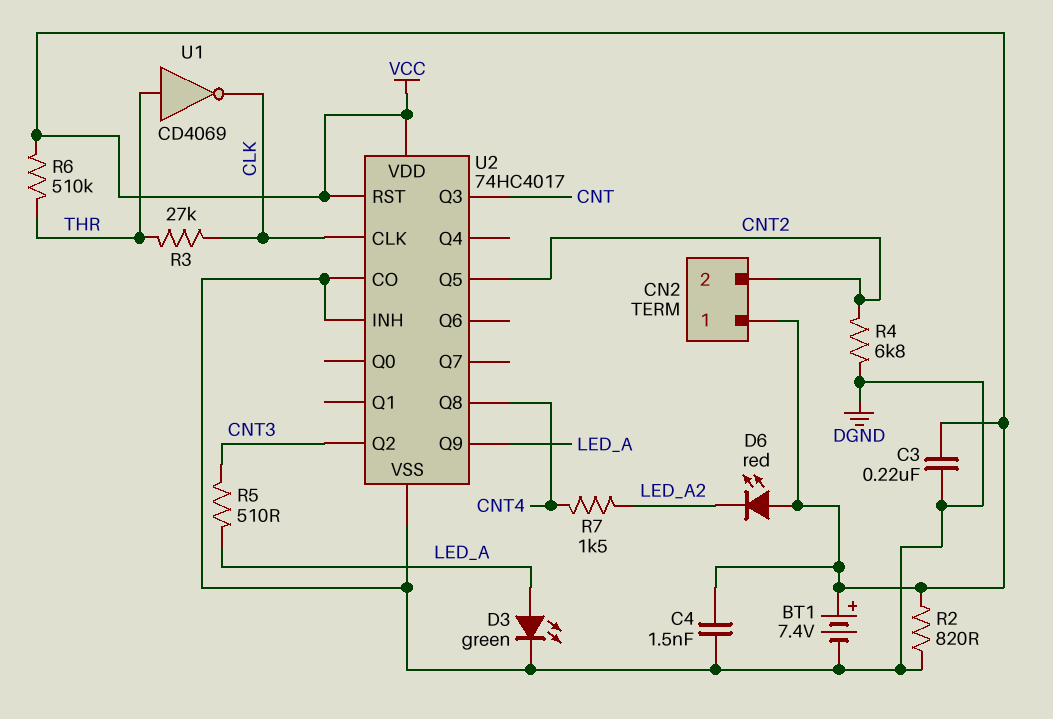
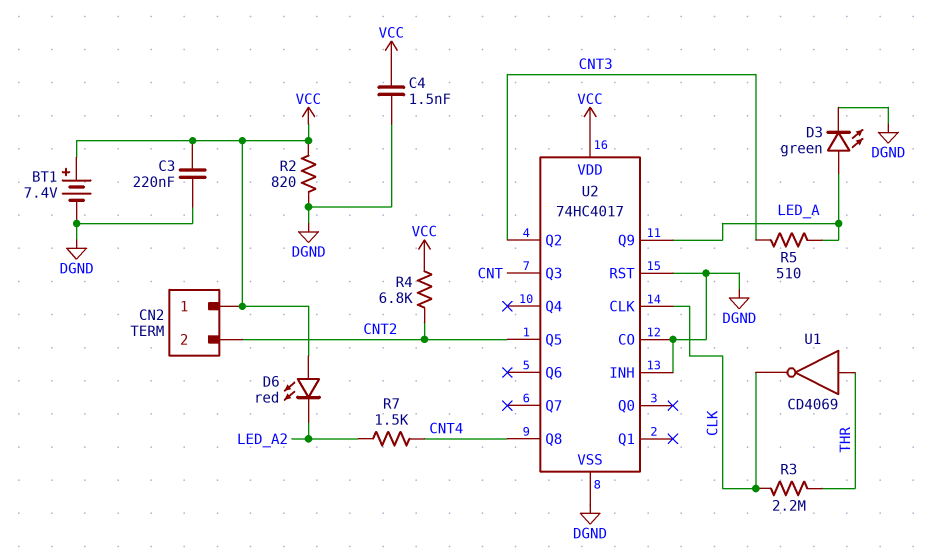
R3: 27k (CLK, THR) -> 2.2M (CLK, THR)
R4: 6.8k (CNT2, DGND) -> 6.8k (CNT2, VCC)
R6: 510k (THR, VCC) -> none
U2 pin RST: VCC -> DGND

